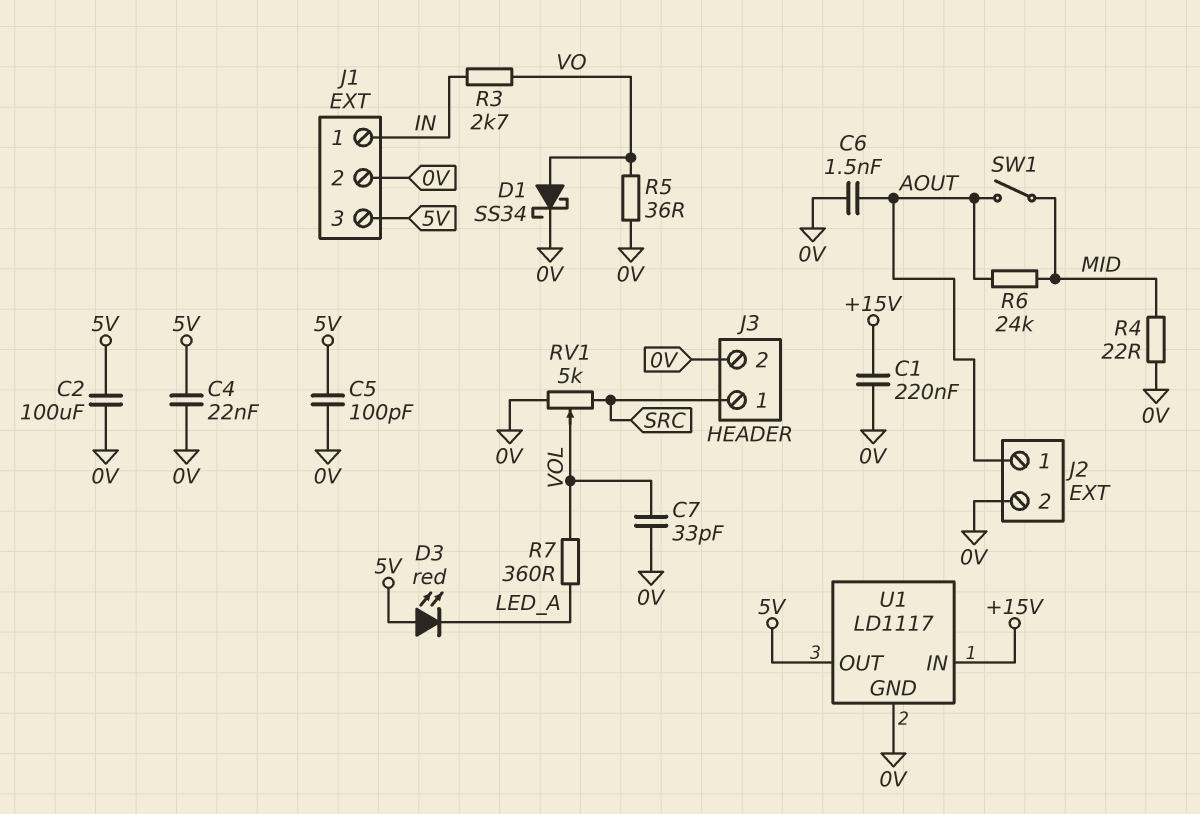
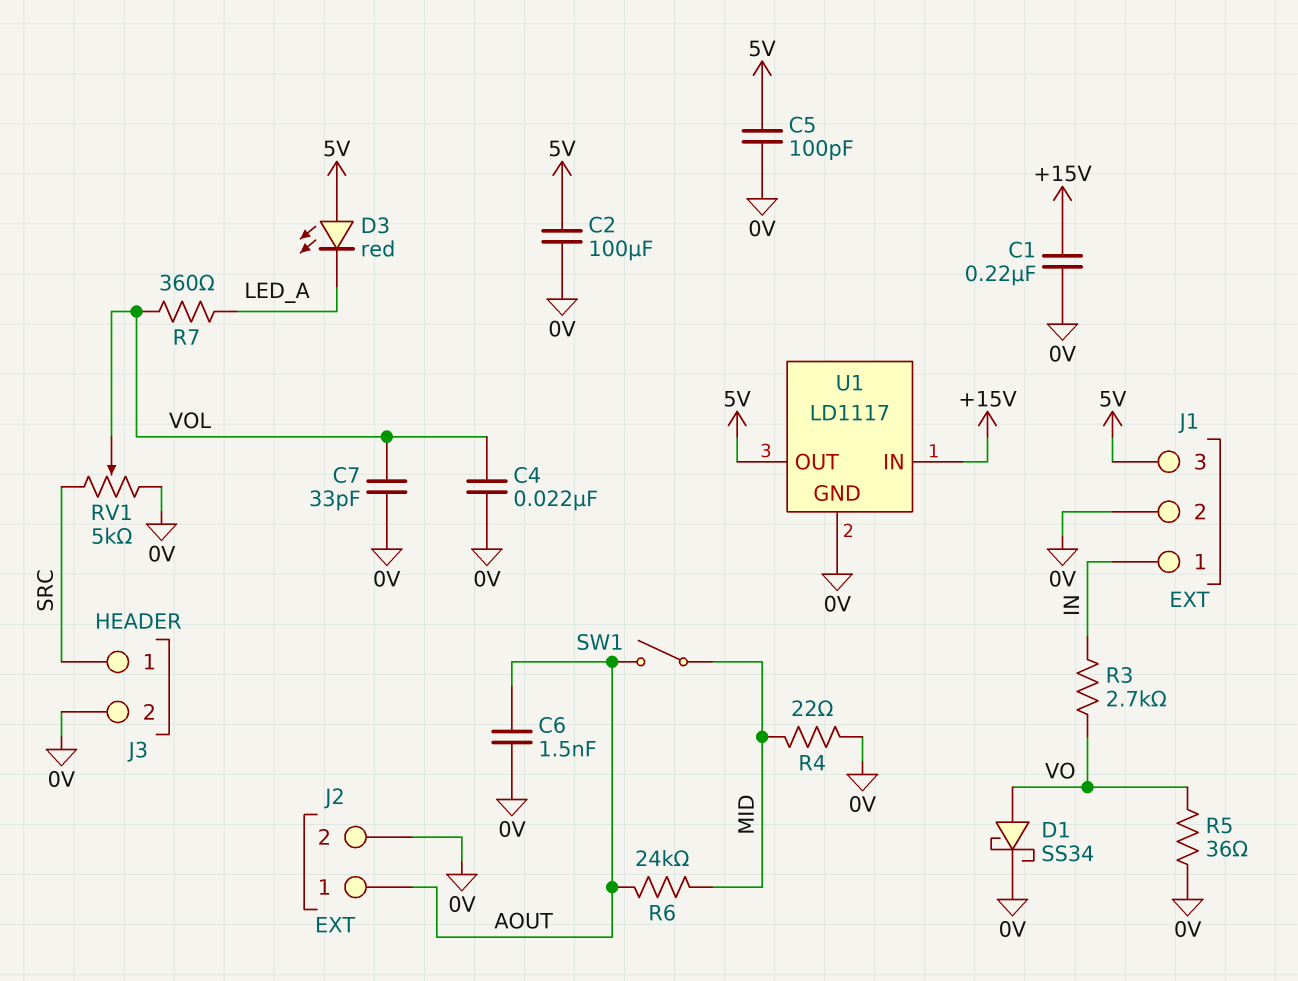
C4: 22nF (0V, 5V) -> 22nF (0V, VOL)

